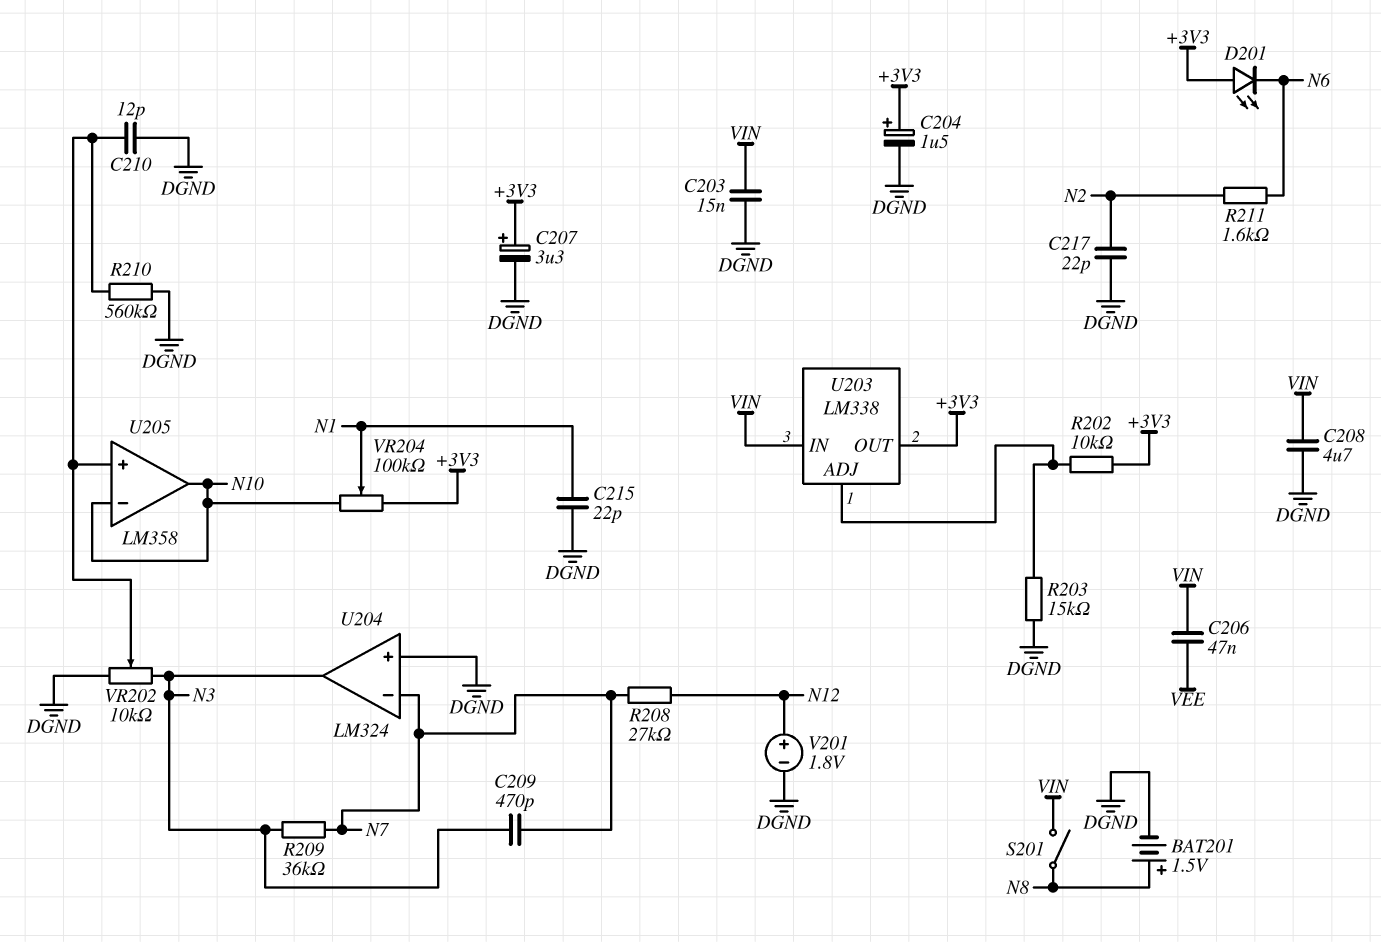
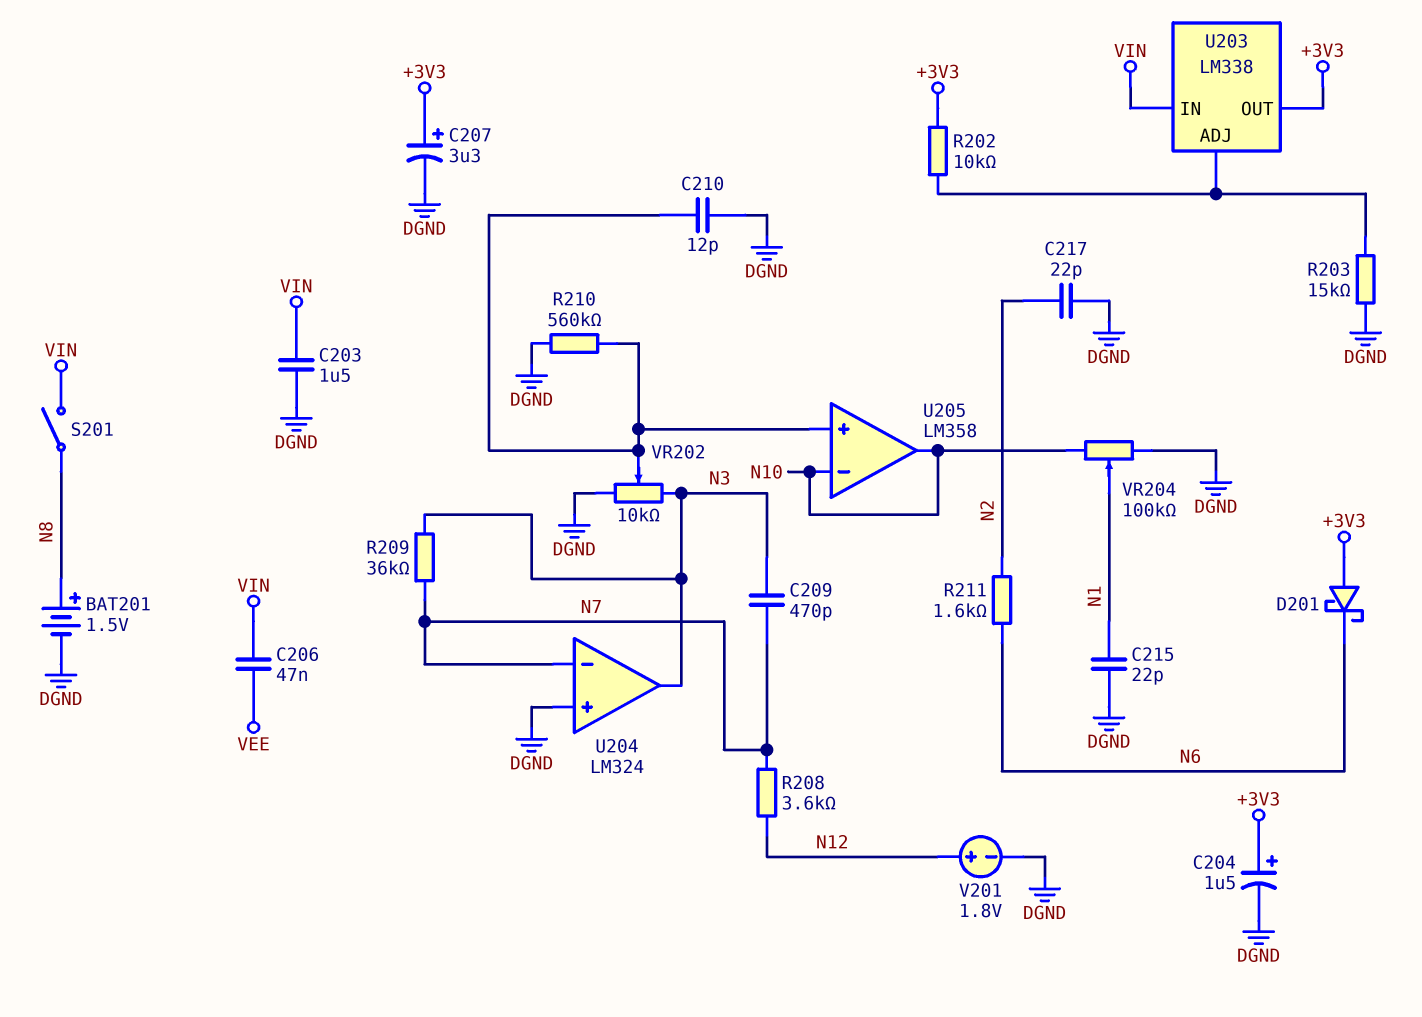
C203: 15nF (DGND, VIN) -> 1.5uF (DGND, VIN)
C208: 4.7uF (DGND, VIN) -> none
D201: LED (A +3V3, K N6) -> schottky (A +3V3, K N6)
R208: 27k (N7, N12) -> 3.6k (N7, N12)
VR204: 100k (+3V3, N10, wiper N1) -> 100k (DGND, N10, wiper N1)

